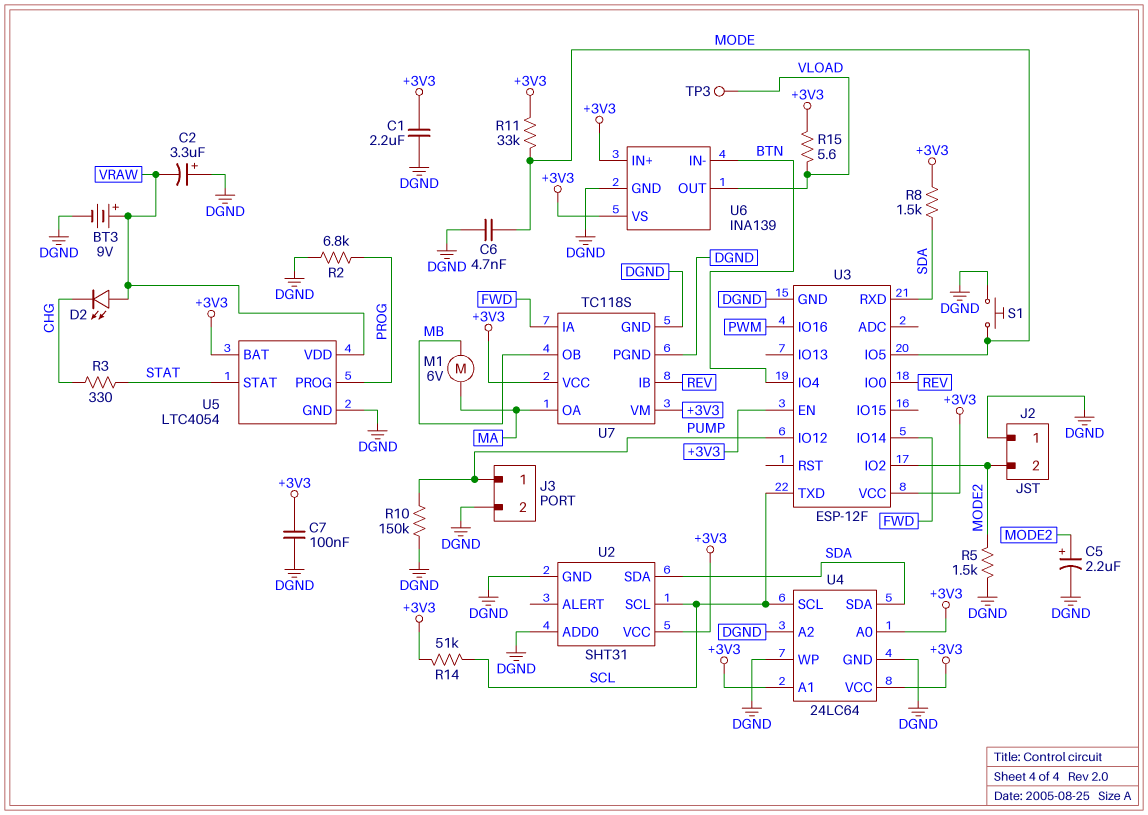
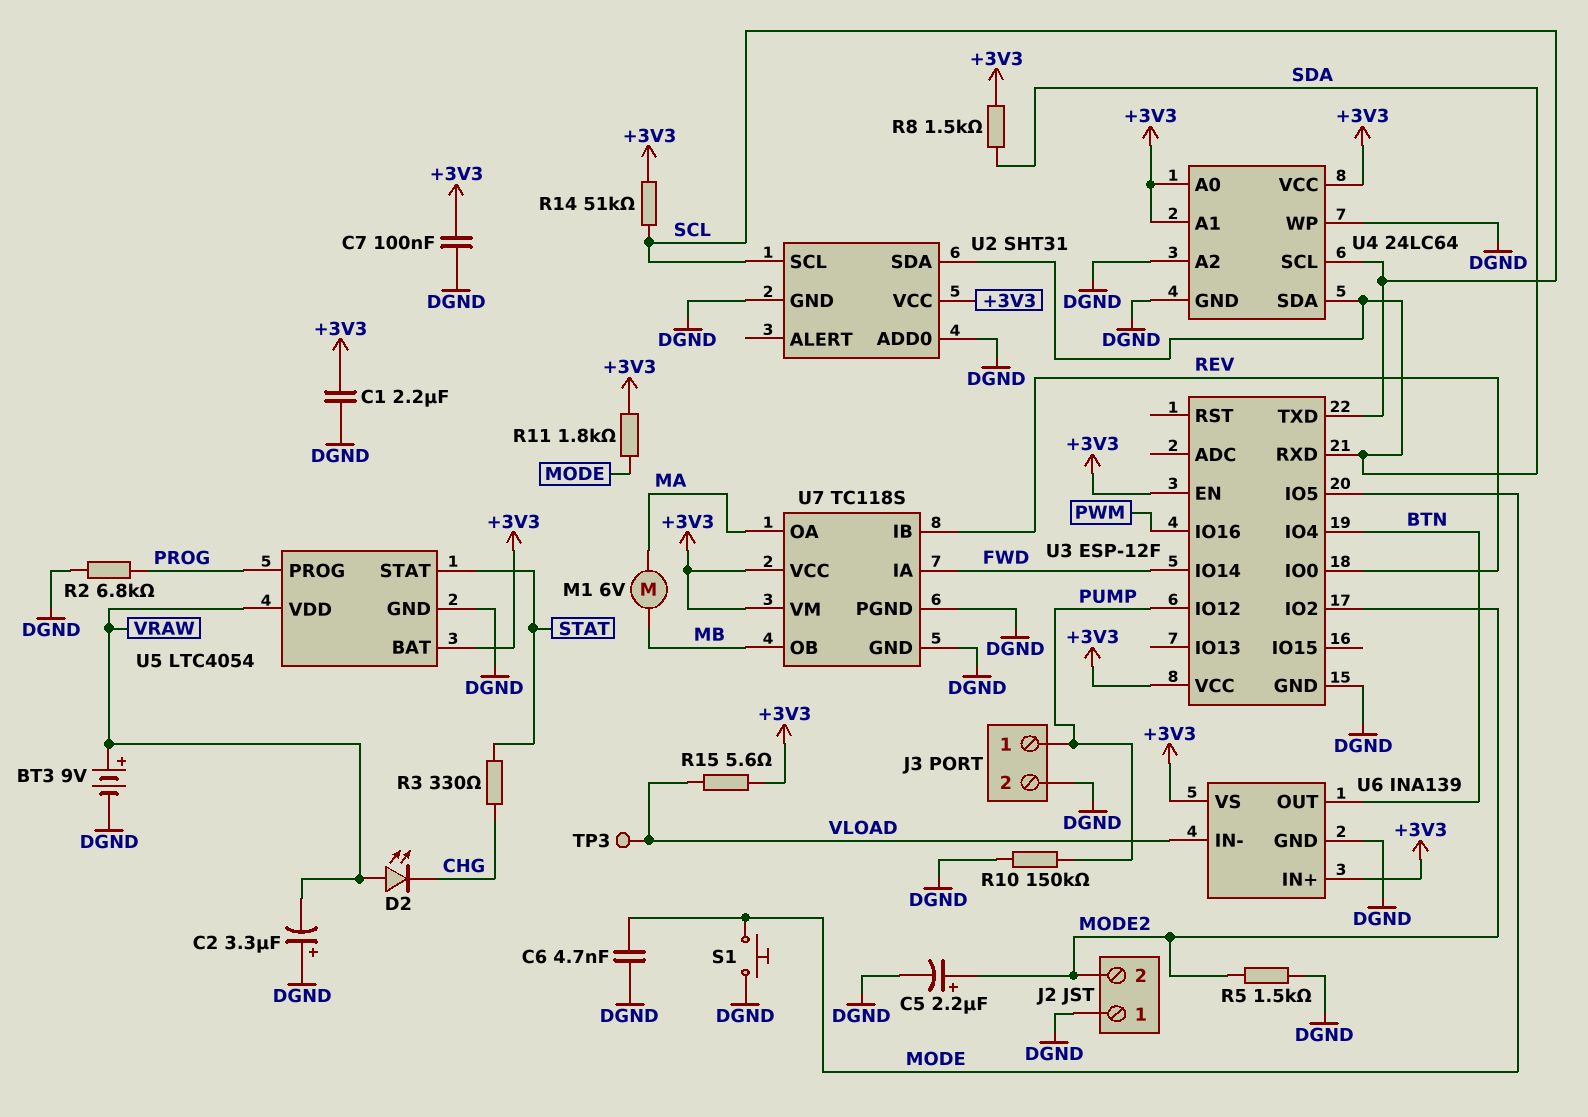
R11: 33k (+3V3, MODE) -> 1.8k (+3V3, MODE)
U6 pin IN-: BTN -> VLOAD
U6 pin OUT: VLOAD -> BTN

